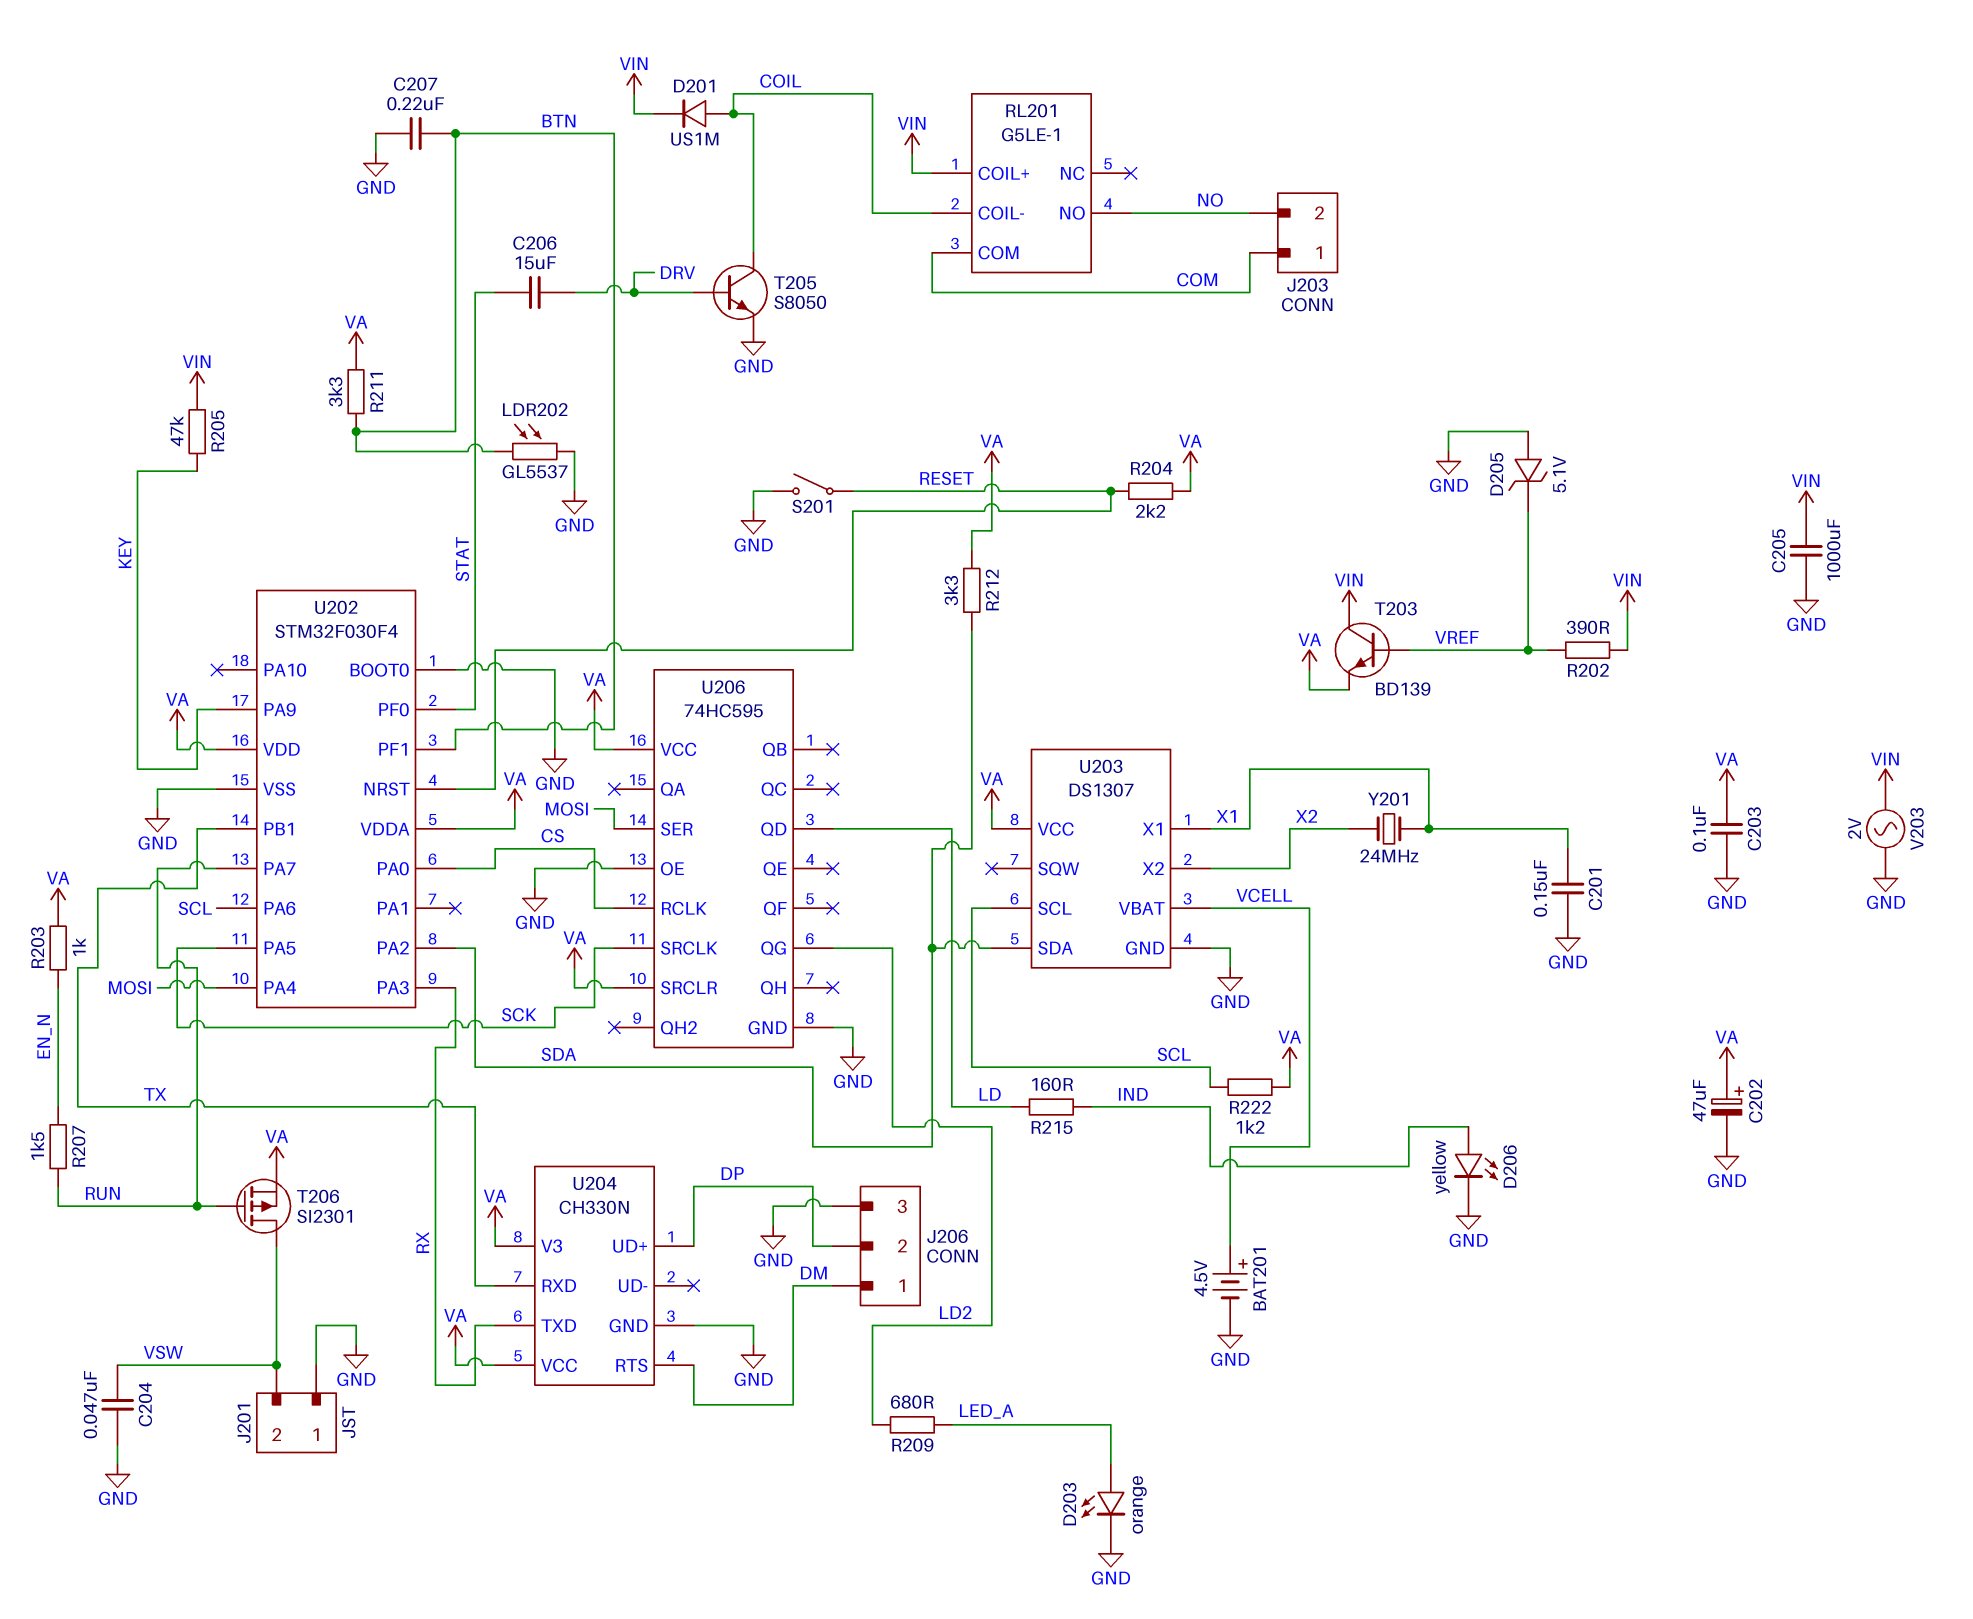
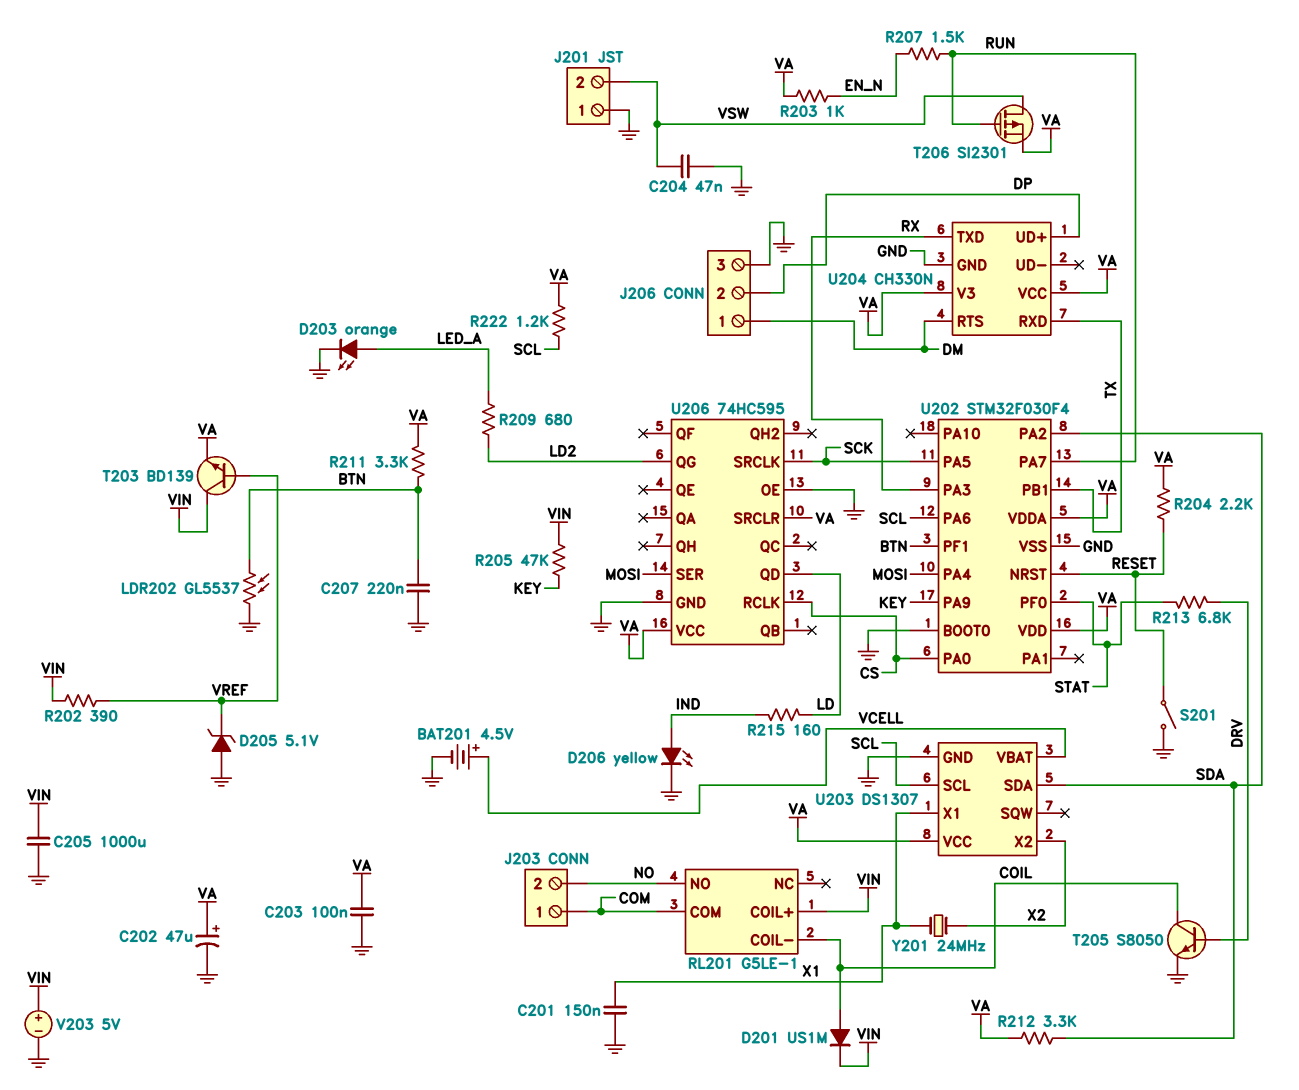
C206: 15uF (DRV, STAT) -> none
R213: none -> 6.8k (DRV, STAT)
V203: AC 2V (GND, VIN) -> 5V (plus VIN, minus GND)

